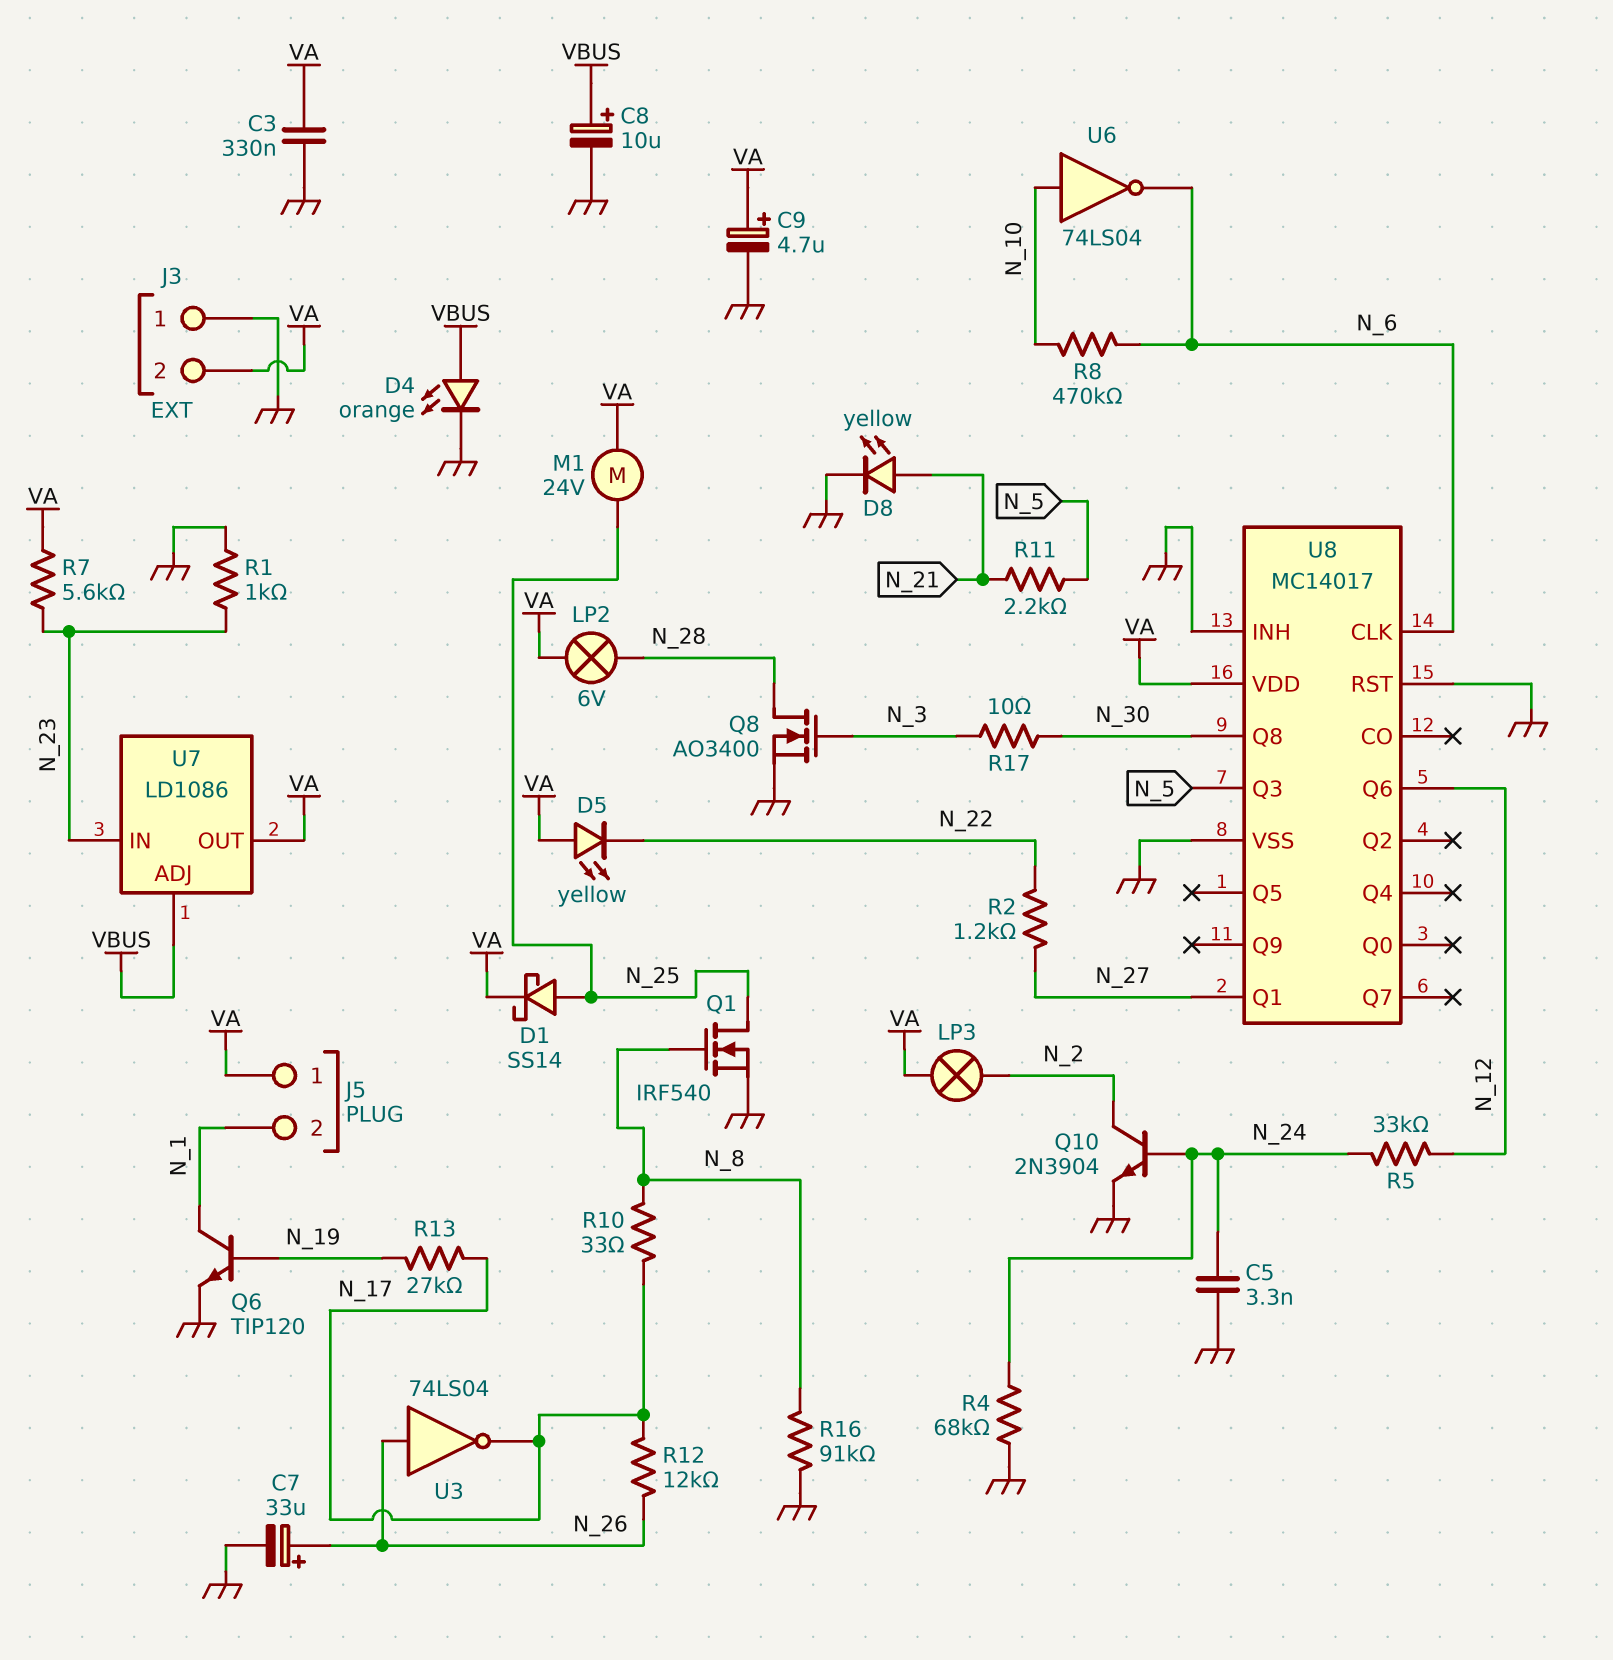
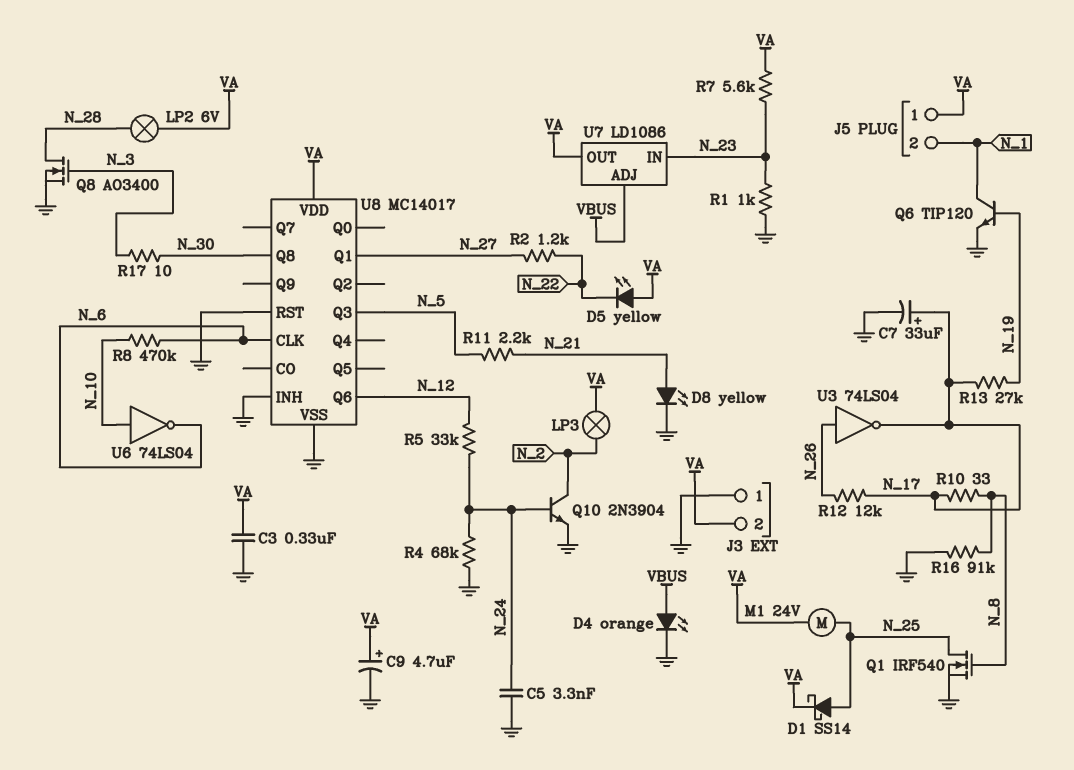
C7: 33uF (plus N_26, minus GND) -> 33uF (plus N_17, minus GND)
C8: 10uF (plus VBUS, minus GND) -> none

